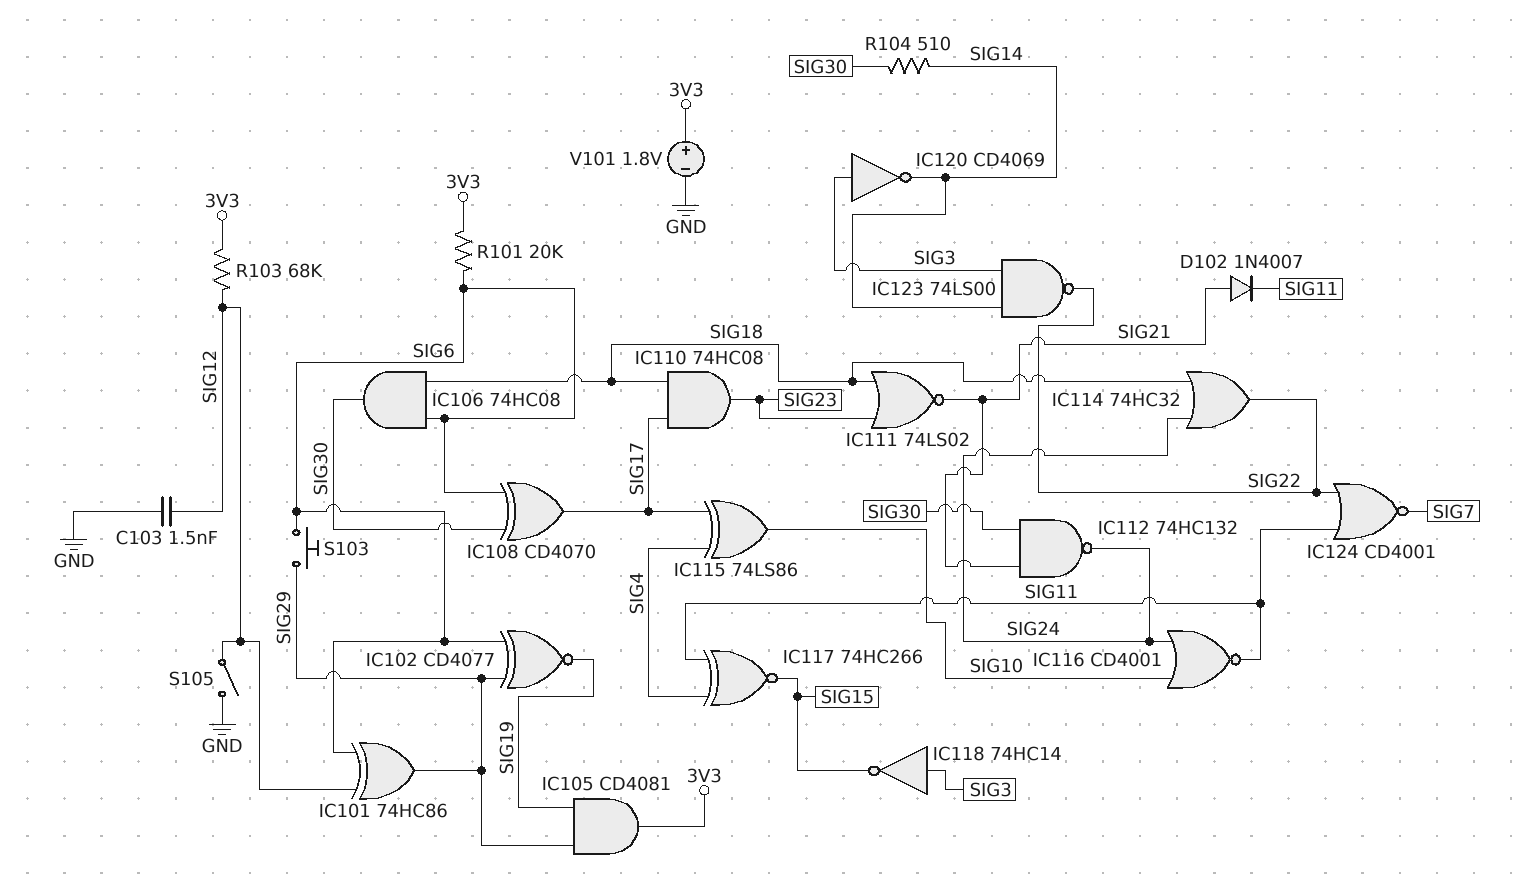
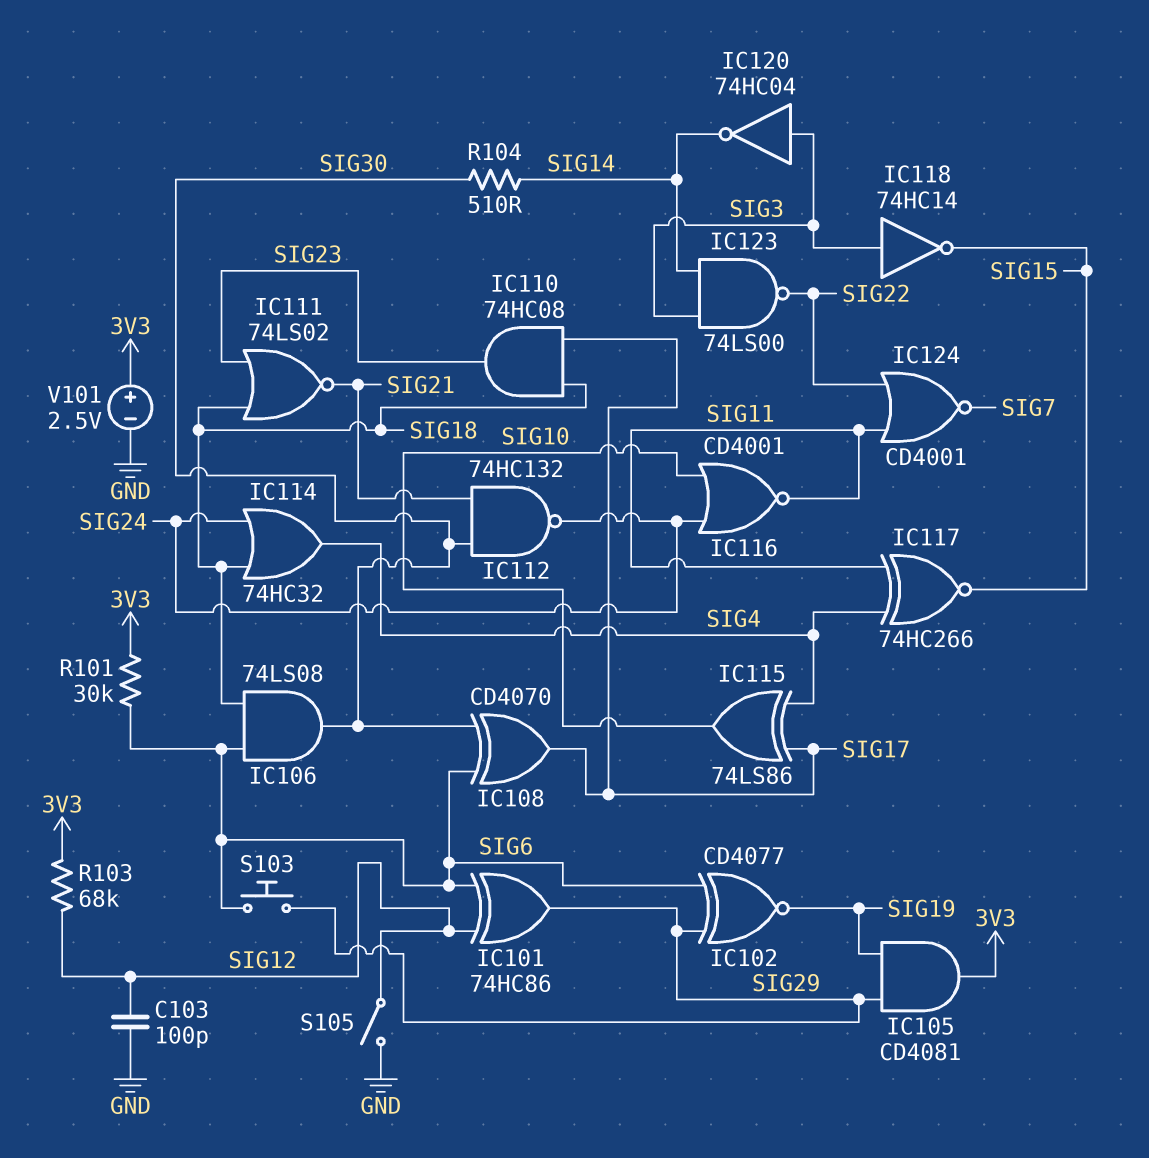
C103: 1.5nF (GND, SIG12) -> 100pF (GND, SIG12)
D102: diode 1N4007 (A SIG21, K SIG11) -> none
IC106: AND 74HC08 (in SIG6, in SIG18, out SIG30) -> AND 74LS08 (in SIG6, in SIG18, out SIG30)
IC114: OR 74HC32 (in SIG18, in SIG24, out SIG22) -> OR 74HC32 (in SIG18, in SIG24, out SIG4)
IC120: NOT CD4069 (in SIG3, out SIG14) -> NOT 74HC04 (in SIG3, out SIG14)
R101: 20k (3V3, SIG6) -> 30k (3V3, SIG6)
V101: 1.8V (plus 3V3, minus GND) -> 2.5V (plus 3V3, minus GND)

